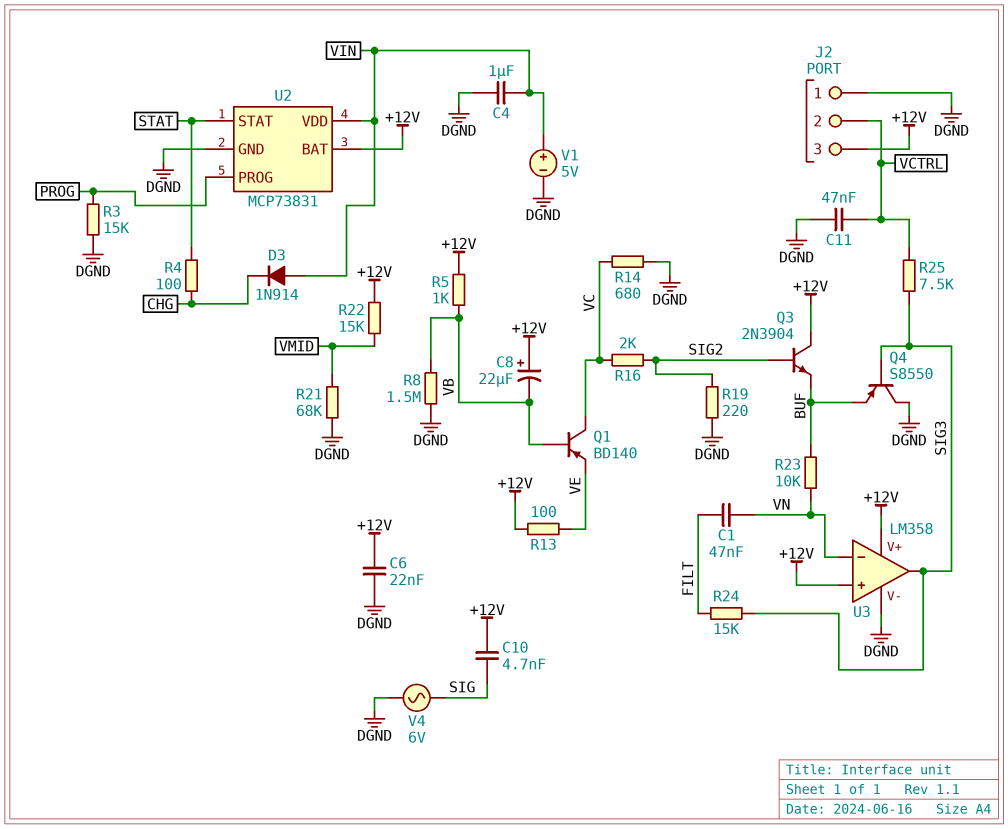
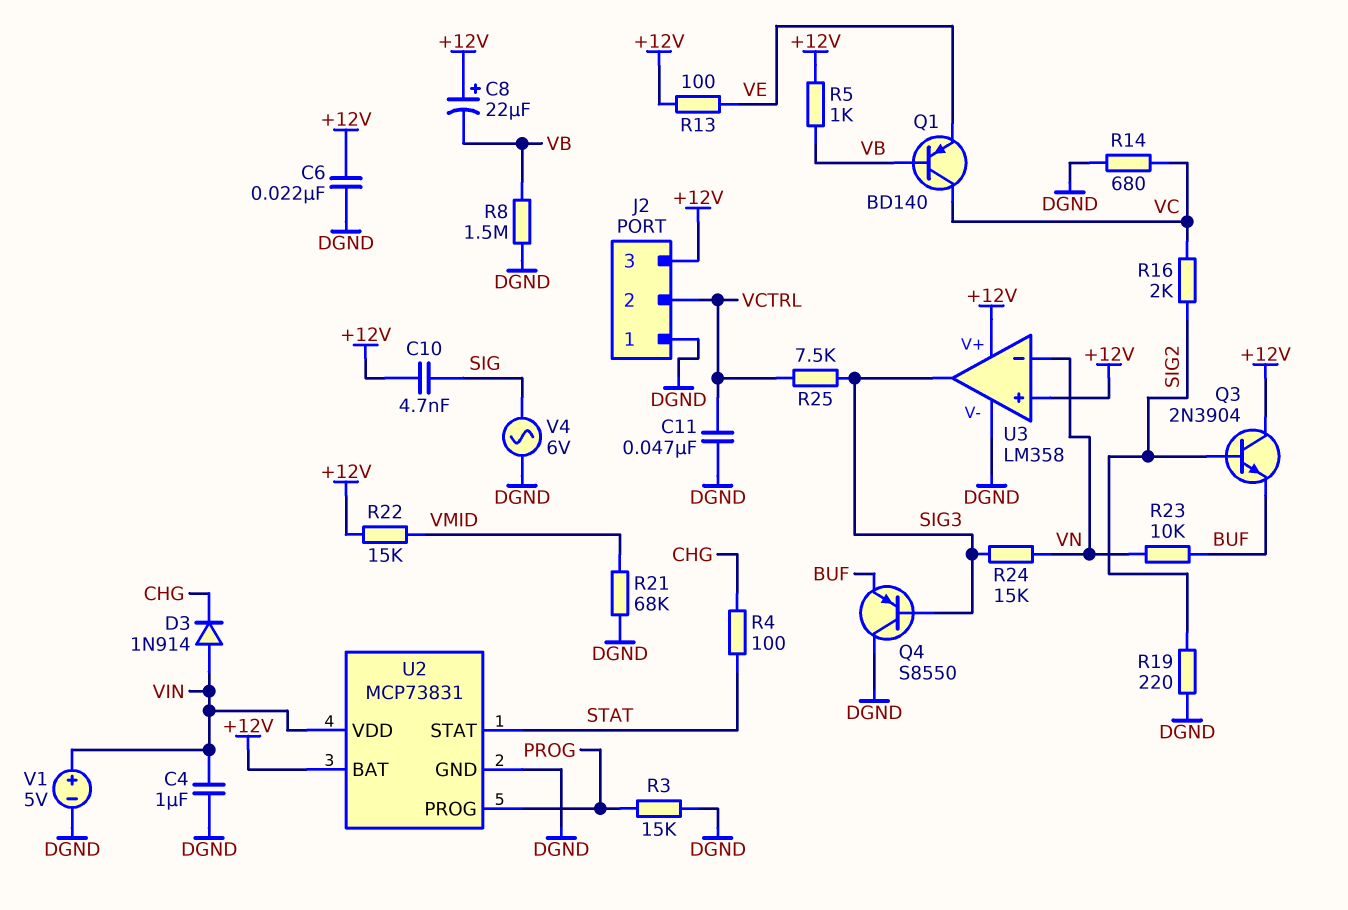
C1: 47nF (FILT, VN) -> none
R24: 15k (FILT, SIG3) -> 15k (SIG3, VN)

